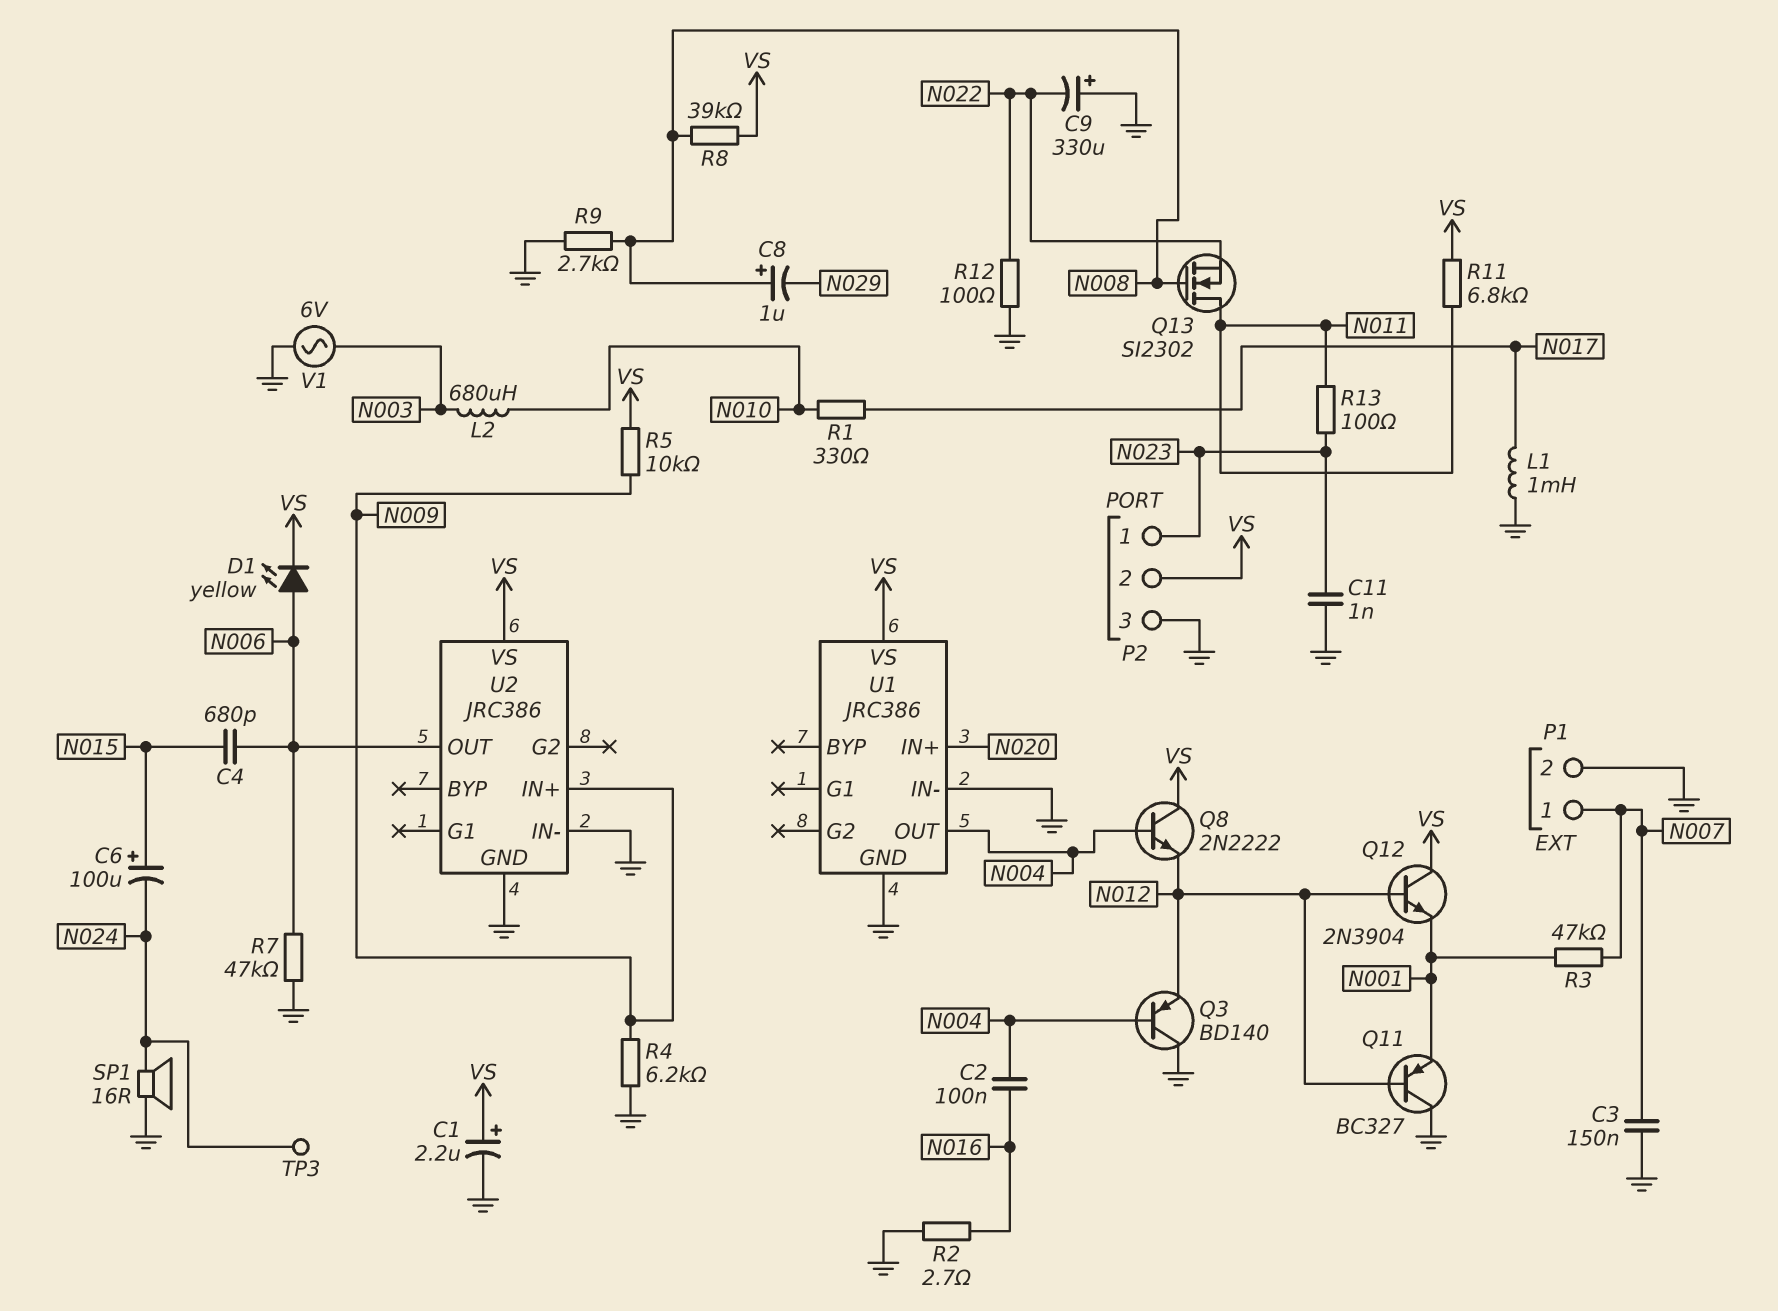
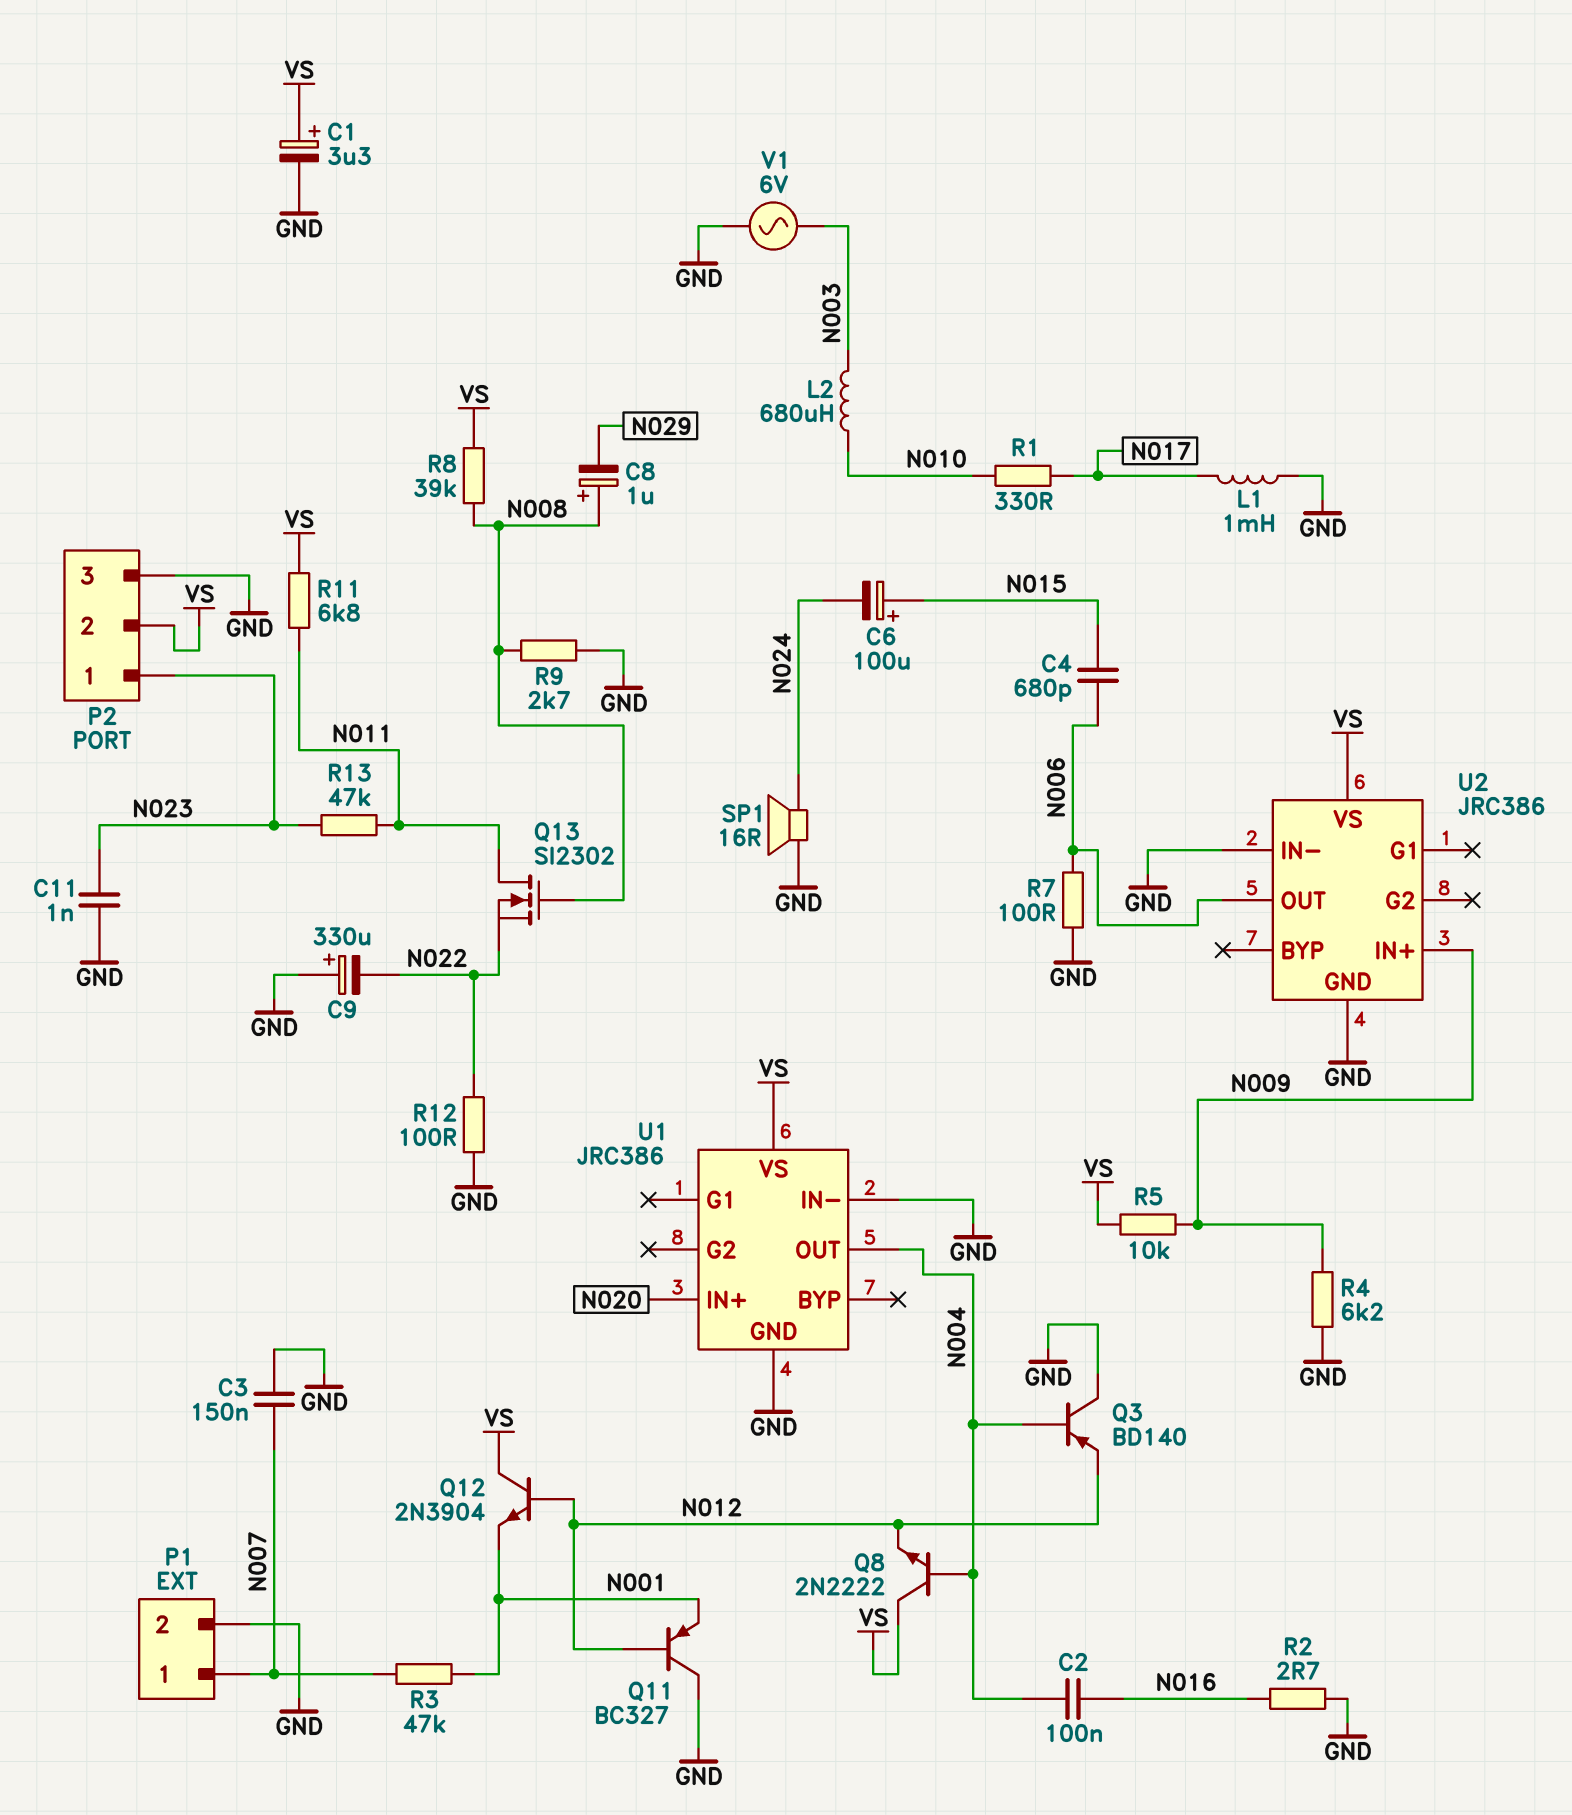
C1: 2.2uF (plus VS, minus GND) -> 3.3uF (plus VS, minus GND)
D1: LED yellow (A N006, K VS) -> none
R7: 47k (GND, N006) -> 100 (GND, N006)
R13: 100 (N011, N023) -> 47k (N011, N023)
TP3: test point (N024) -> none

